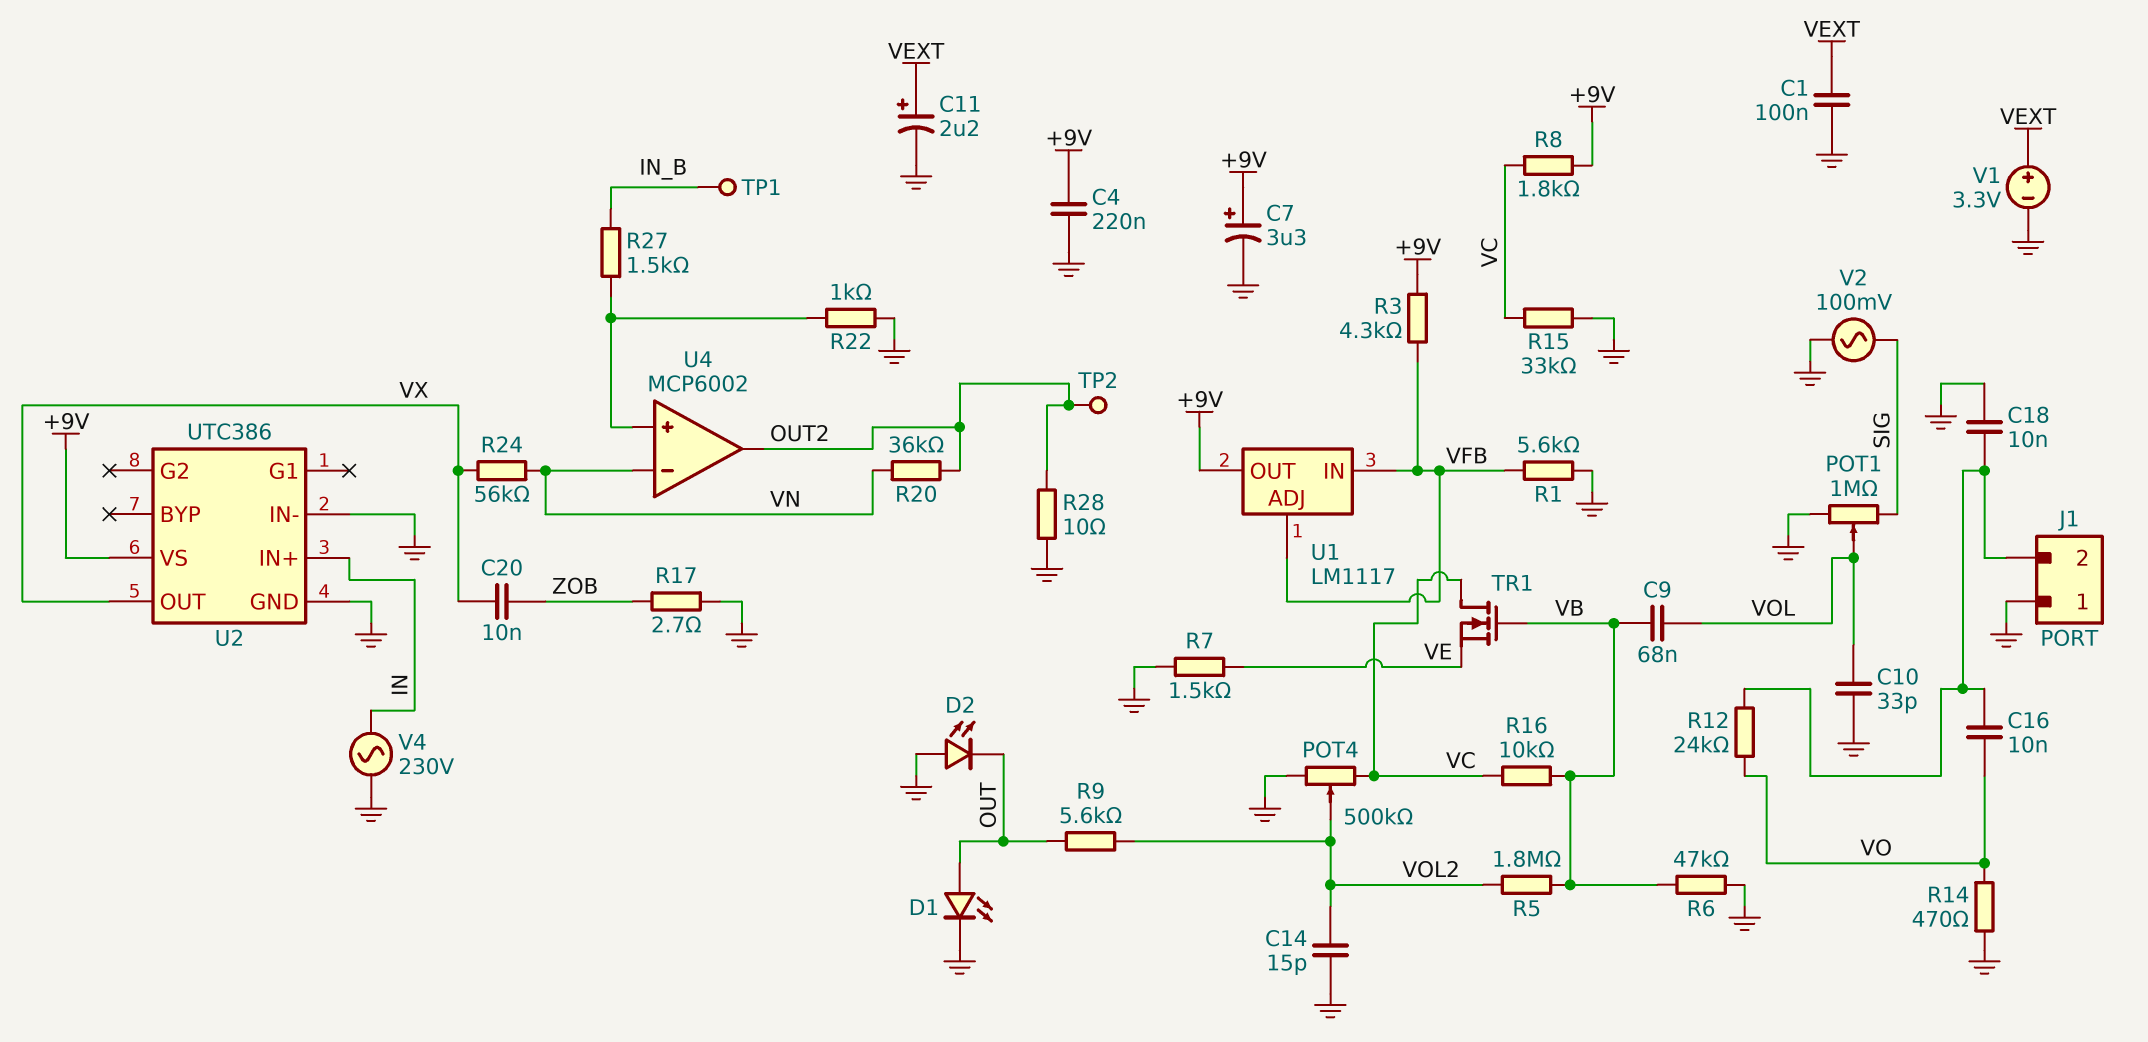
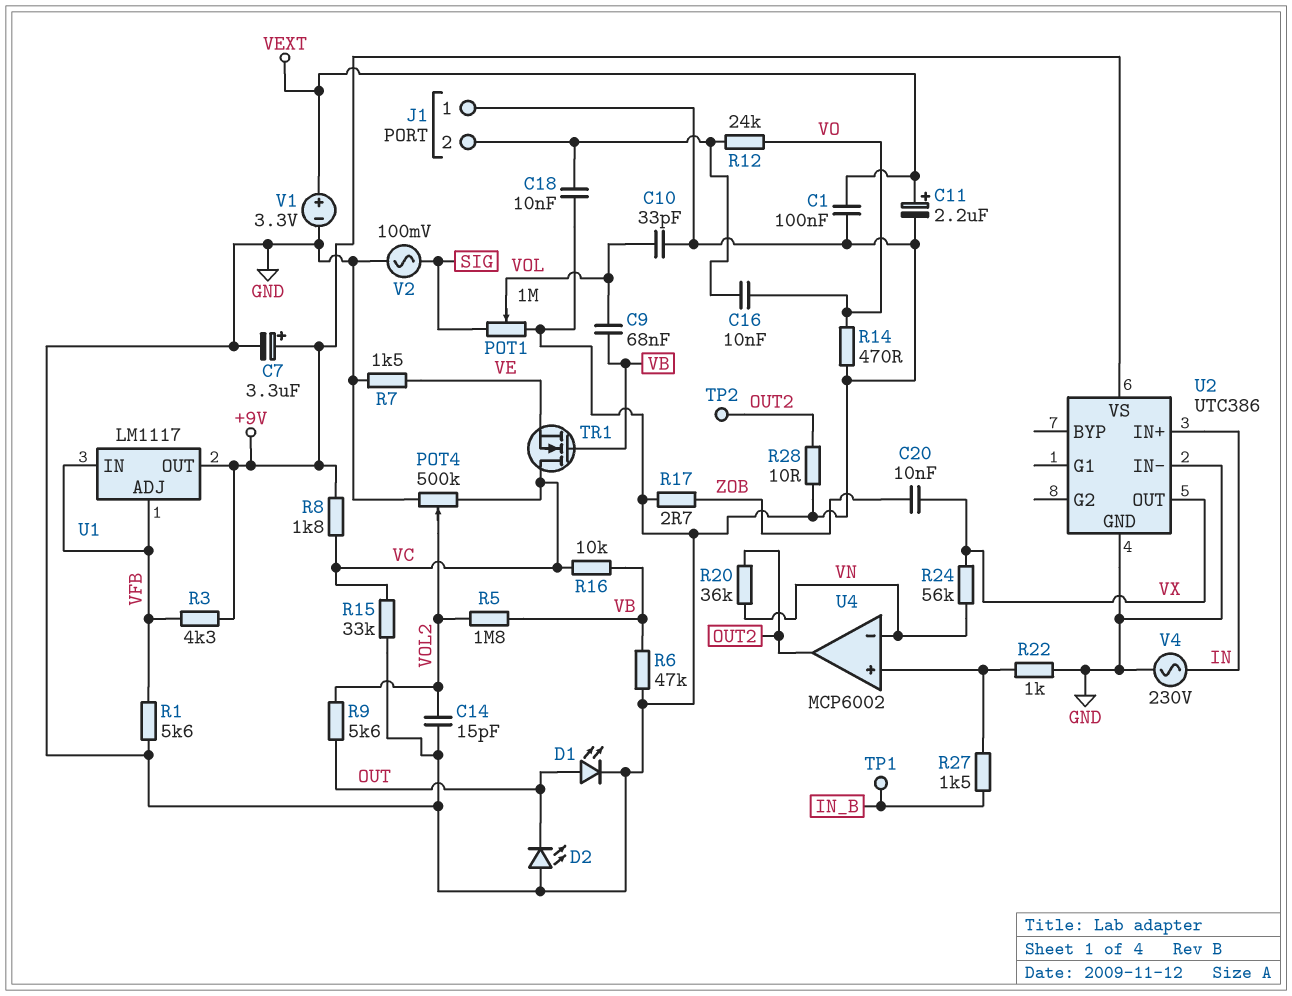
C4: 220nF (+9V, GND) -> none

